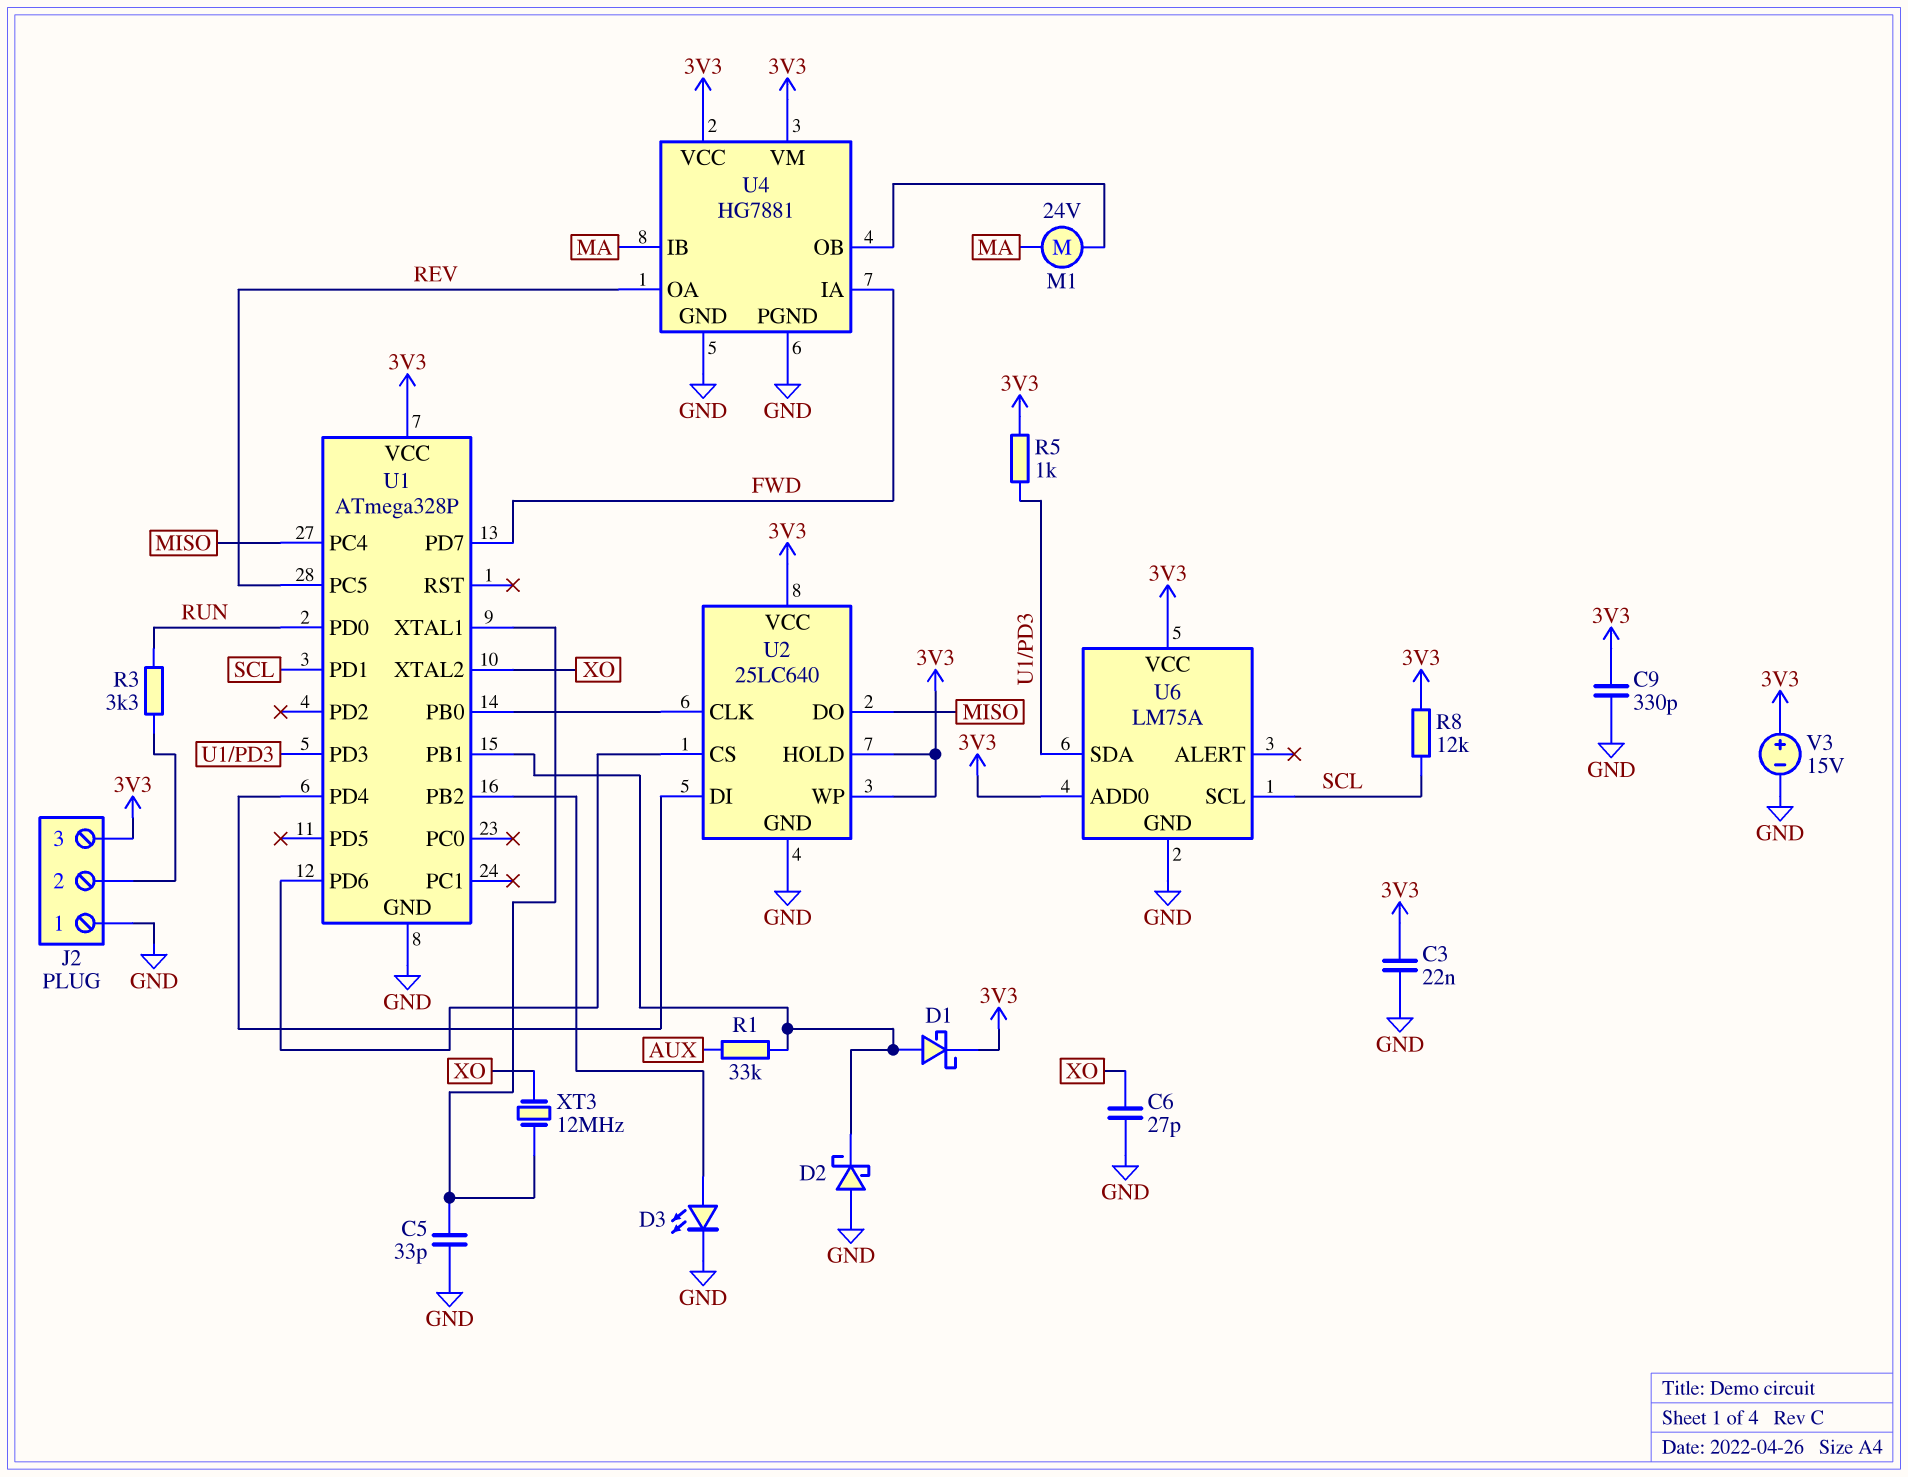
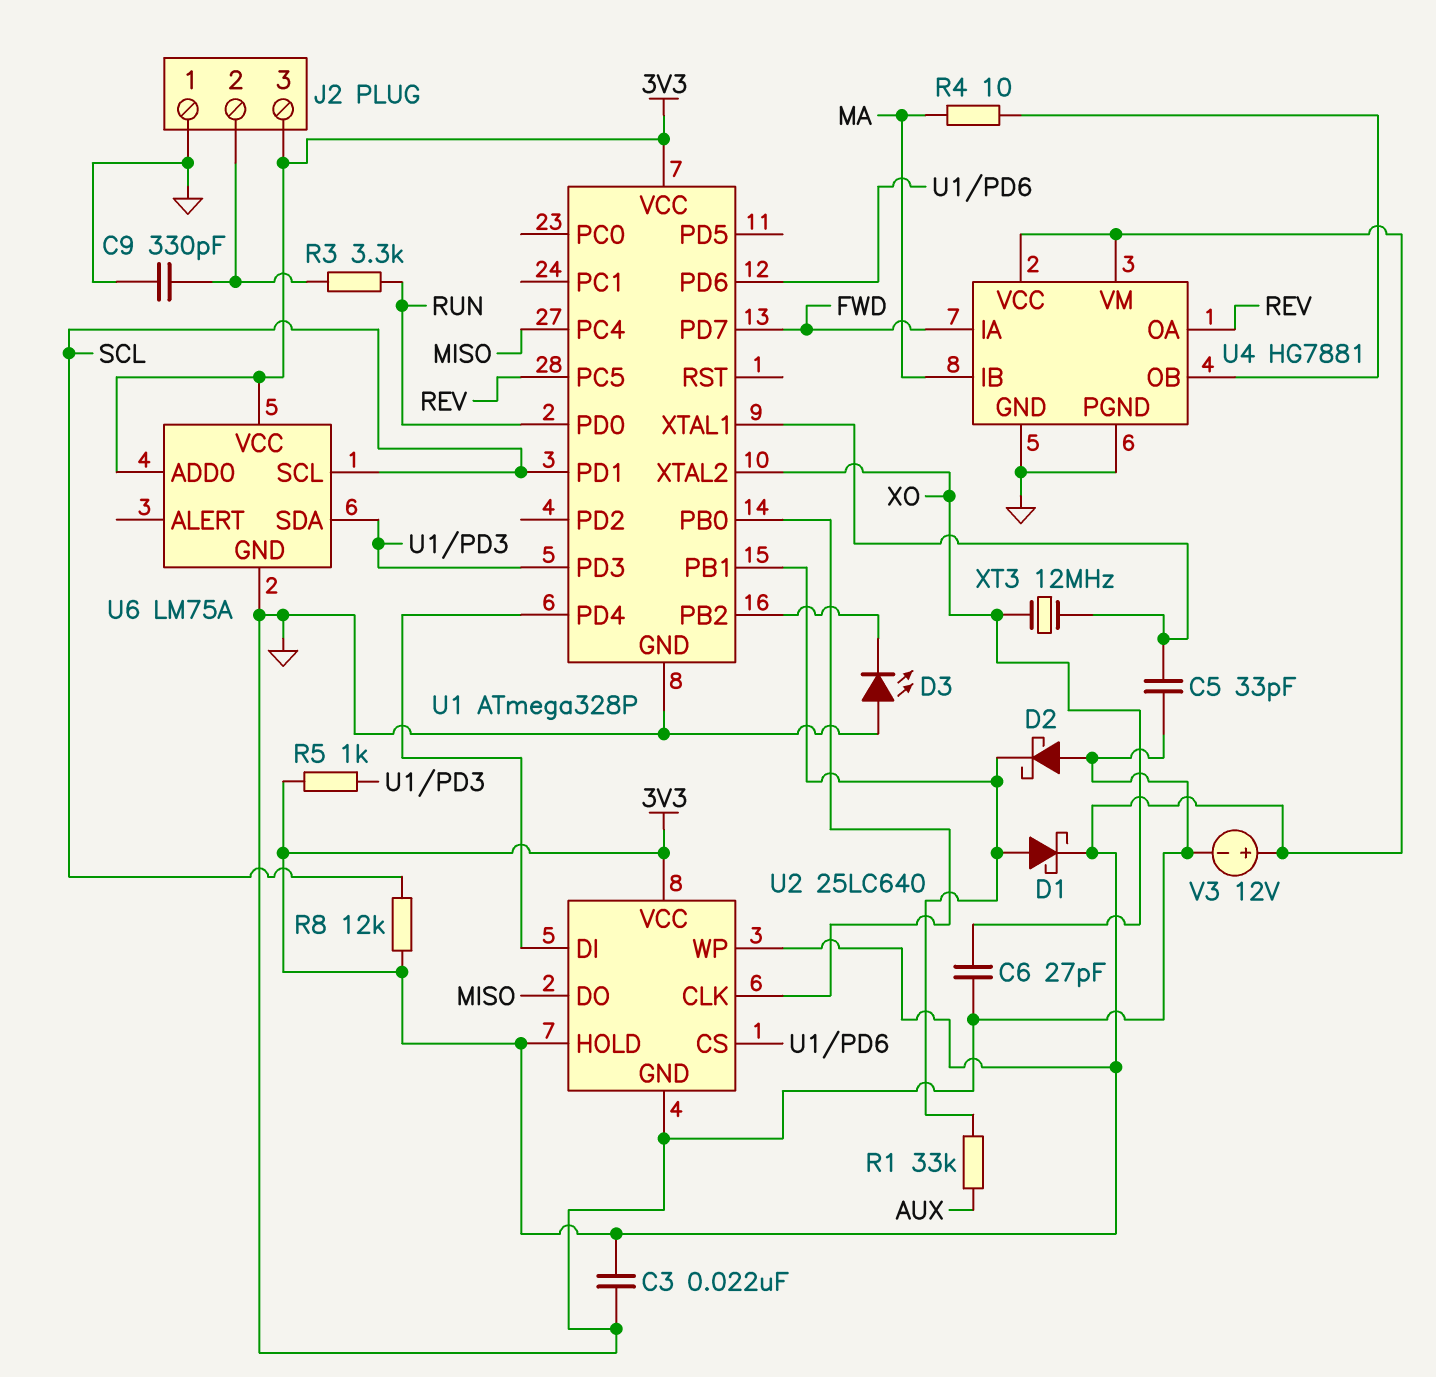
C9: 330pF (3V3, GND) -> 330pF (GND, J2/2)
D3: LED (A U1/PB2, K GND) -> LED (A GND, K U1/PB2)
M1: motor 24V (MA, U4/OB) -> none
R4: none -> 10 (MA, U4/OB)
V3: 15V (plus 3V3, minus GND) -> 12V (plus 3V3, minus GND)

